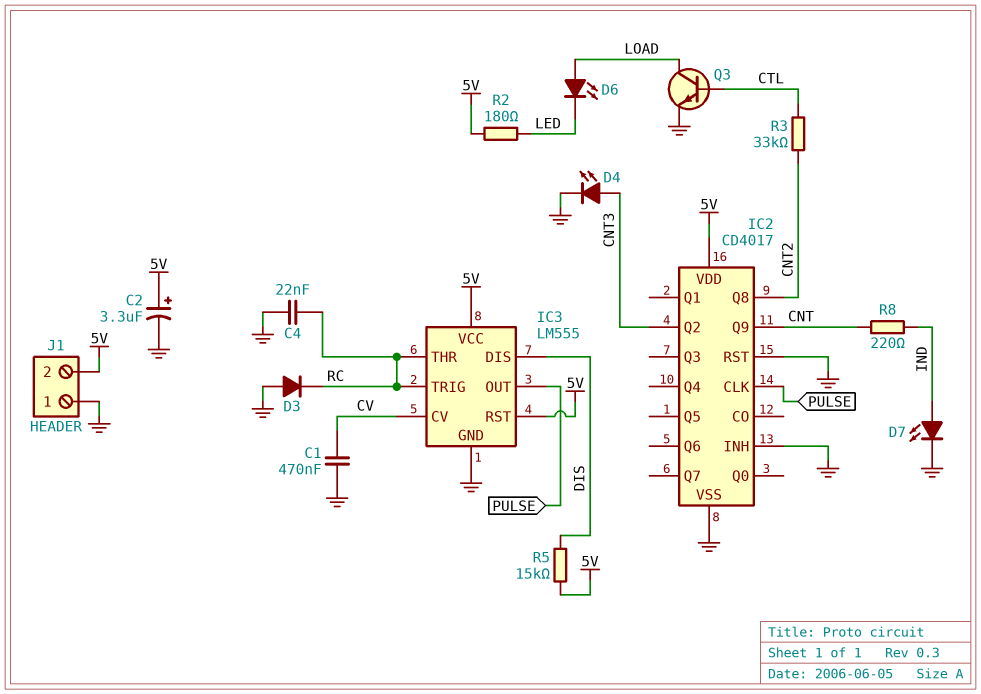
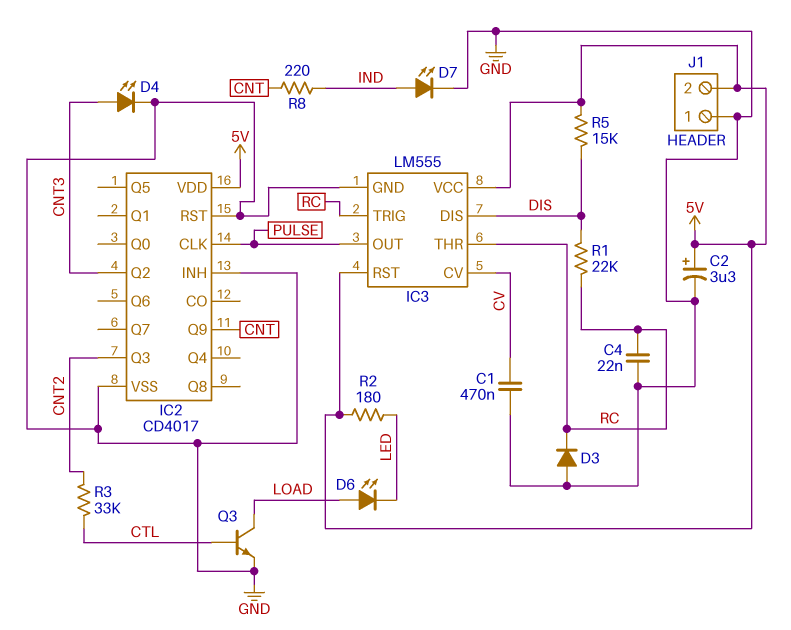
IC2 pin Q3: none -> CNT2
IC2 pin Q8: CNT2 -> none
R1: none -> 22k (DIS, RC)

